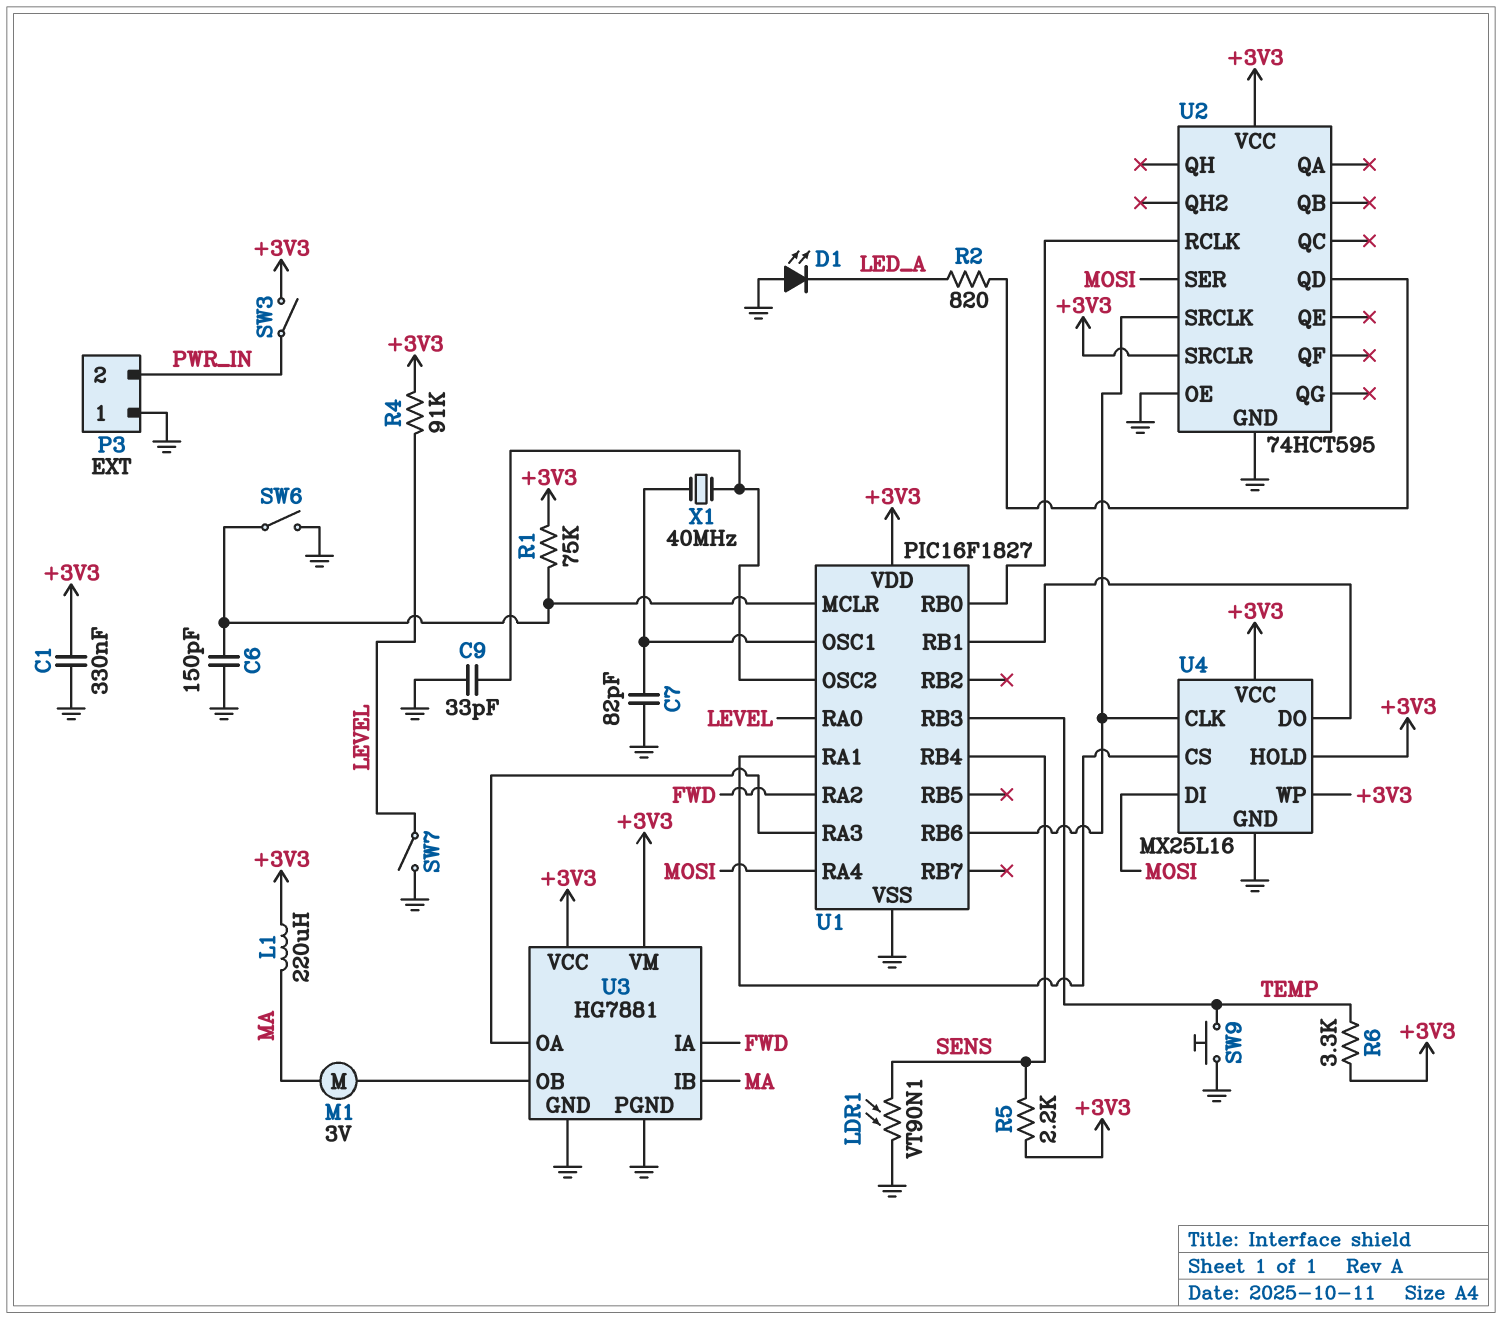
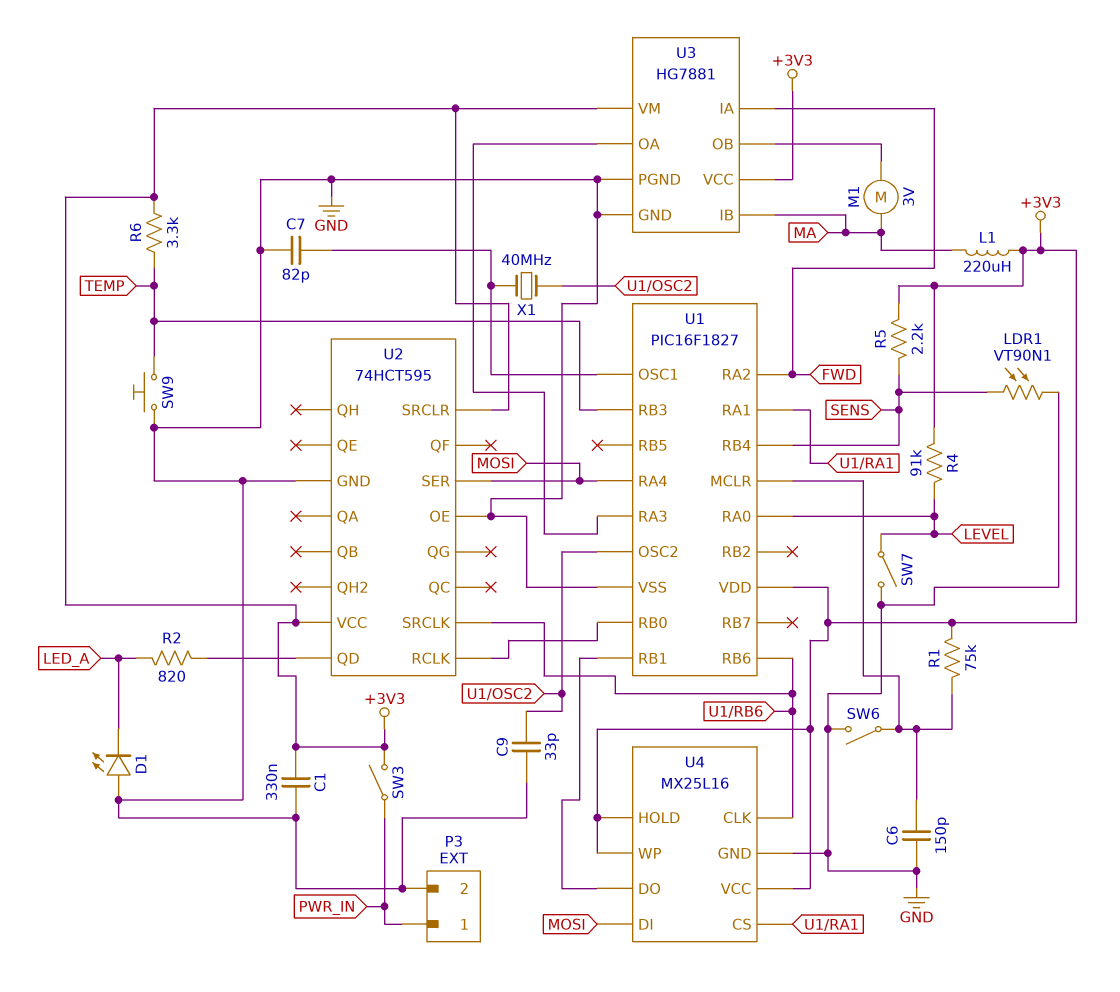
P3 pin 1: GND -> PWR_IN
P3 pin 2: PWR_IN -> GND

